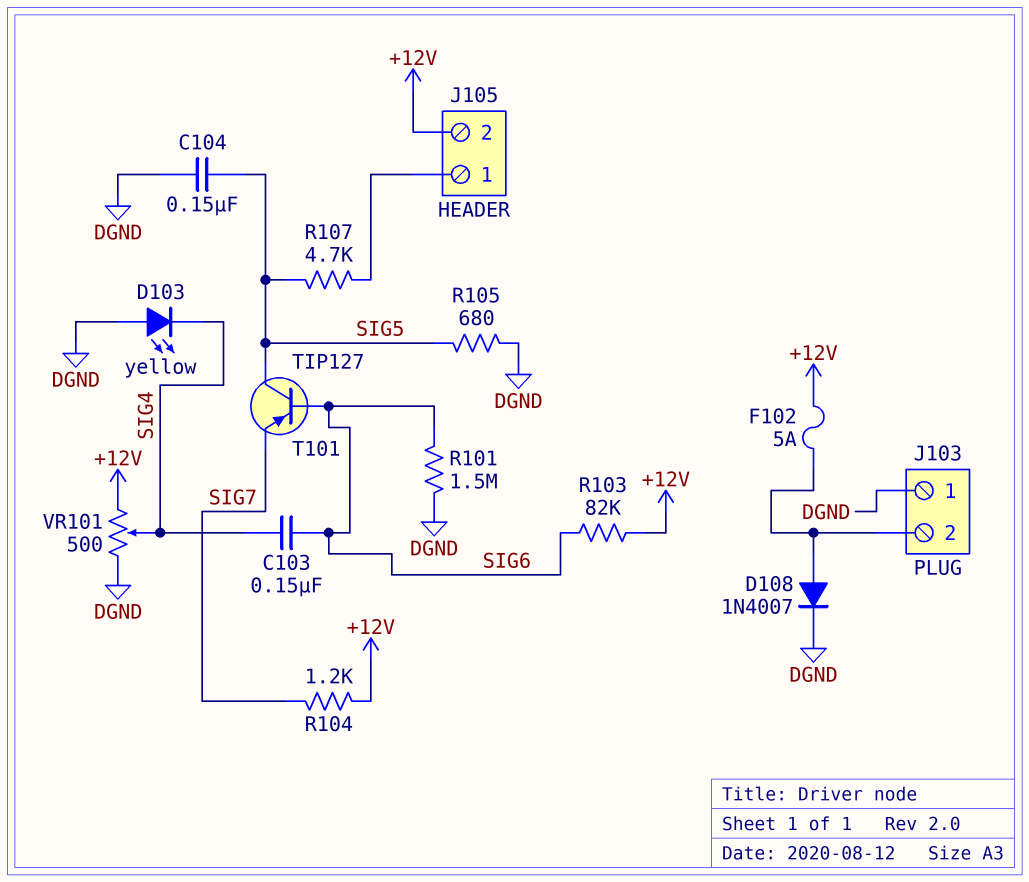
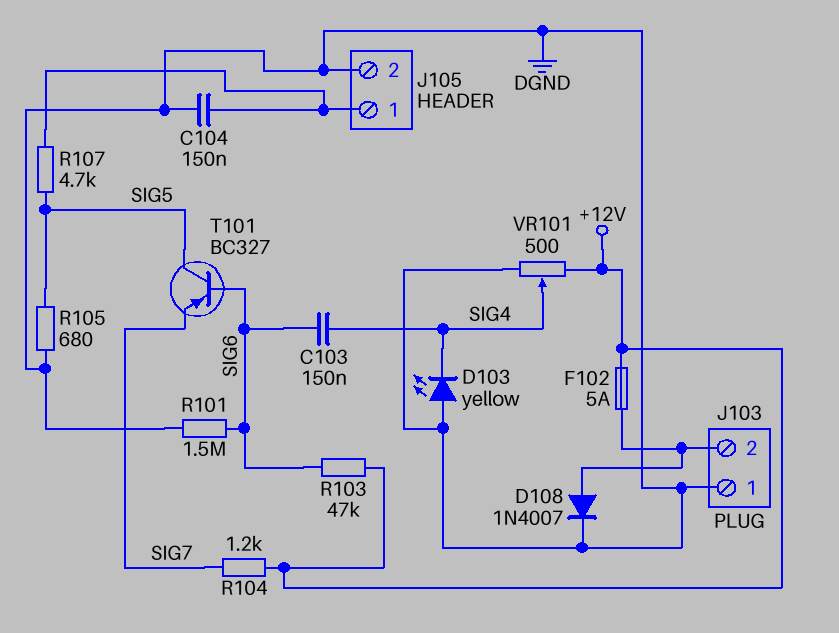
C104: 150nF (DGND, SIG5) -> 150nF (DGND, J105/1)
J105 pin 2: +12V -> DGND
R103: 82k (+12V, SIG6) -> 47k (+12V, SIG6)
T101: PNP TIP127 (B SIG6, C SIG5, E SIG7) -> PNP BC327 (B SIG6, C SIG5, E SIG7)

